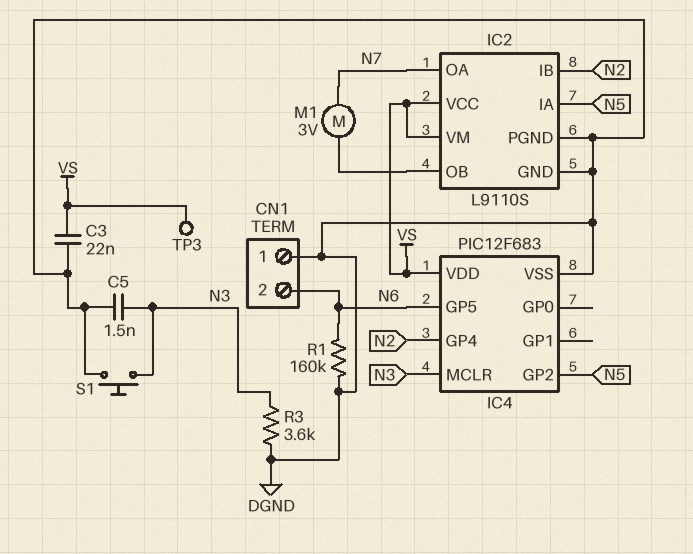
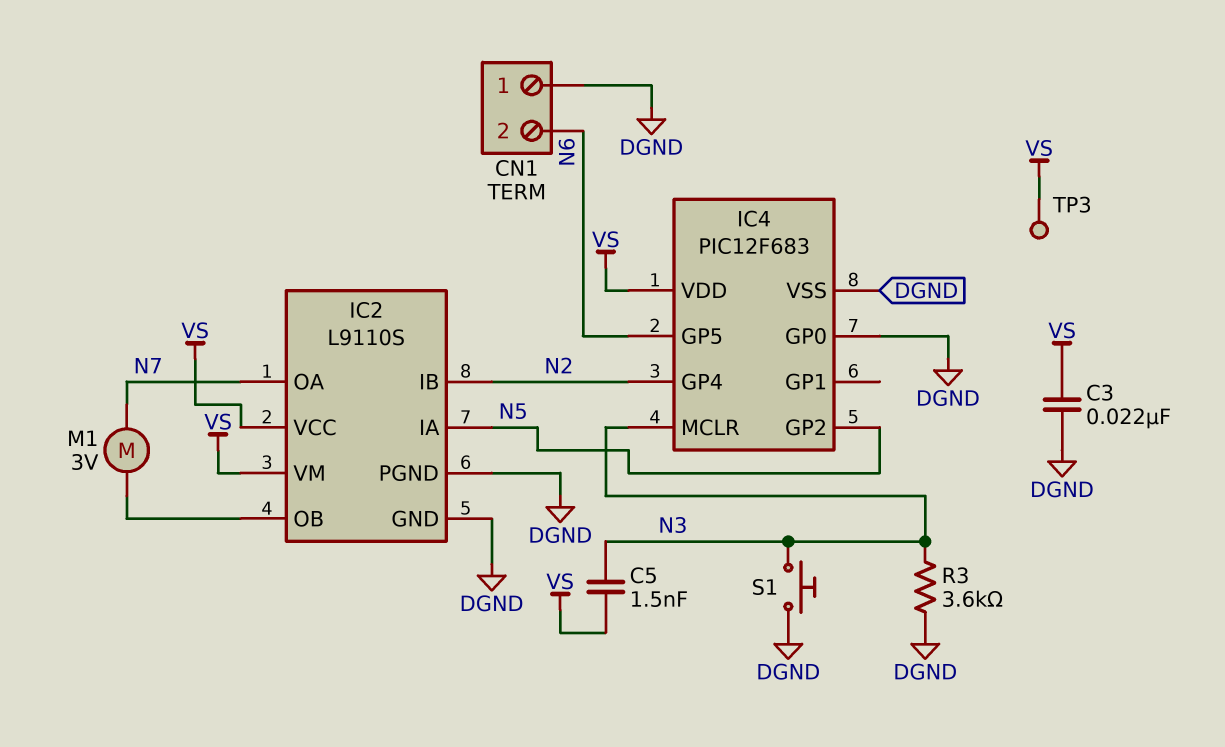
C5: 1.5nF (DGND, N3) -> 1.5nF (N3, VS)
IC4 pin GP0: none -> DGND
R1: 160k (DGND, N6) -> none

